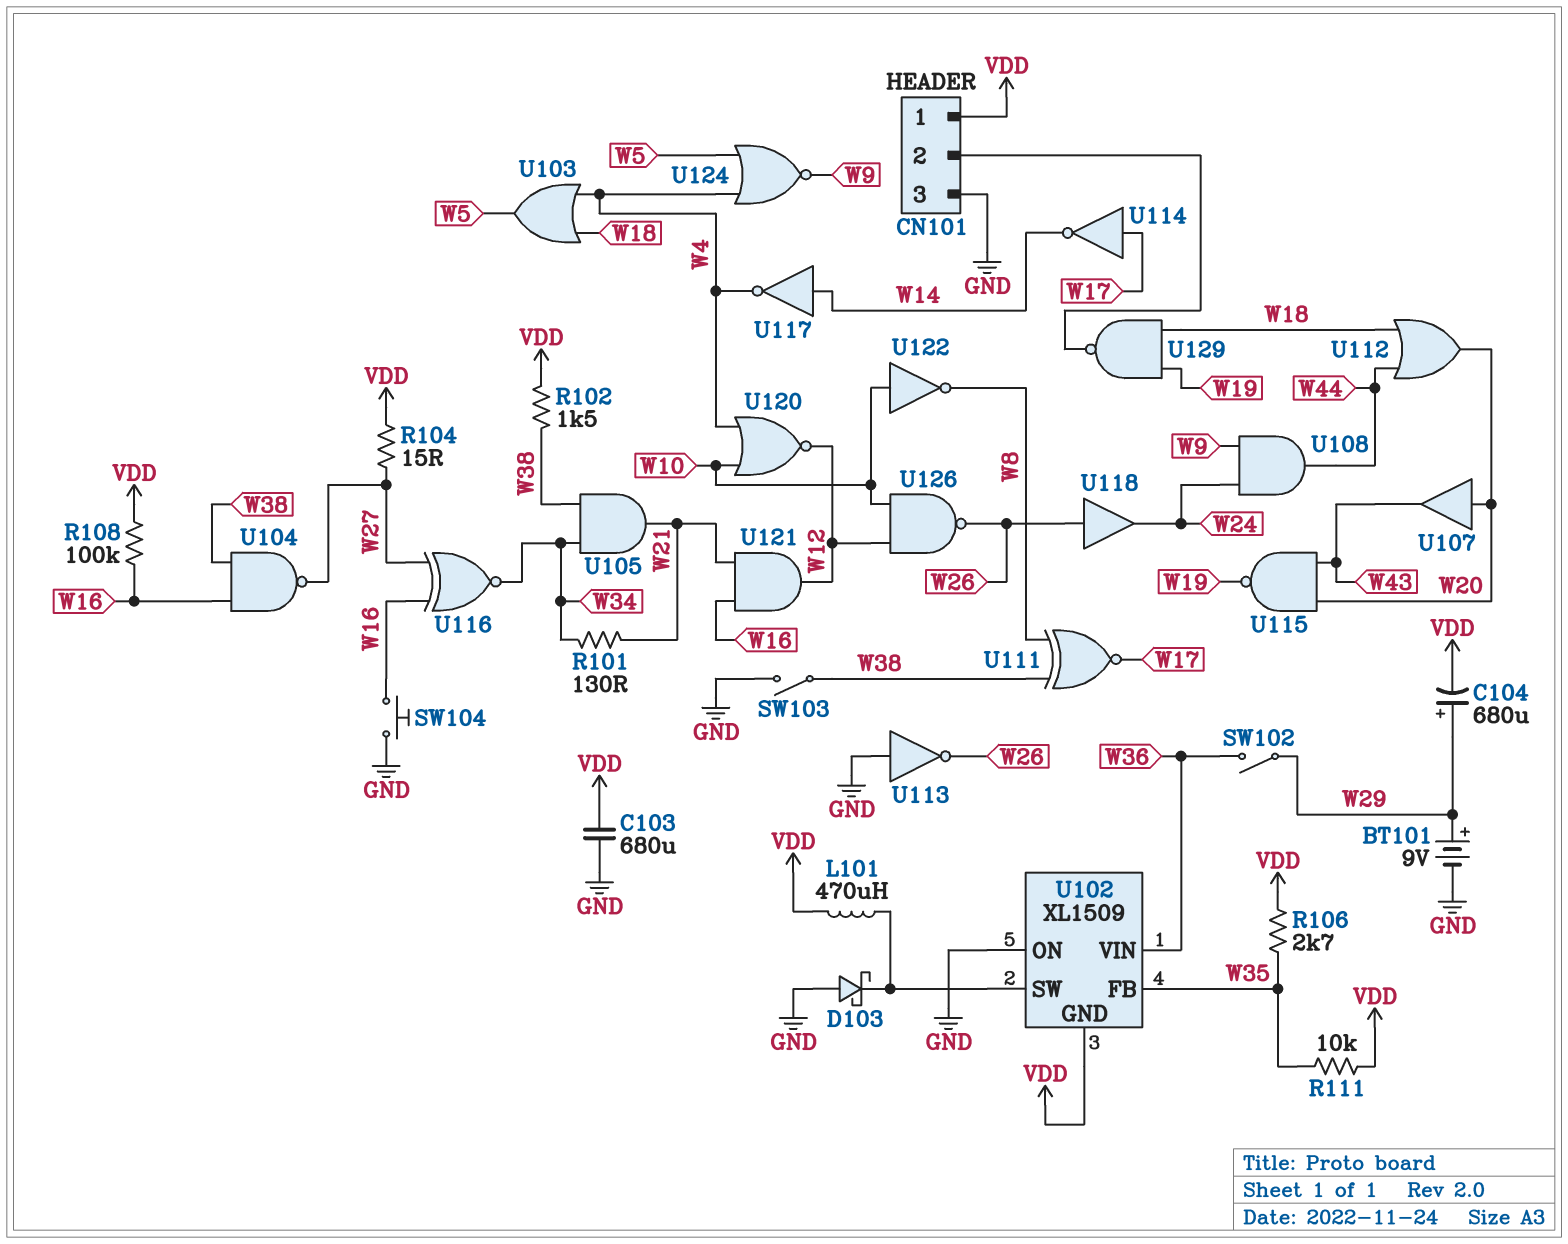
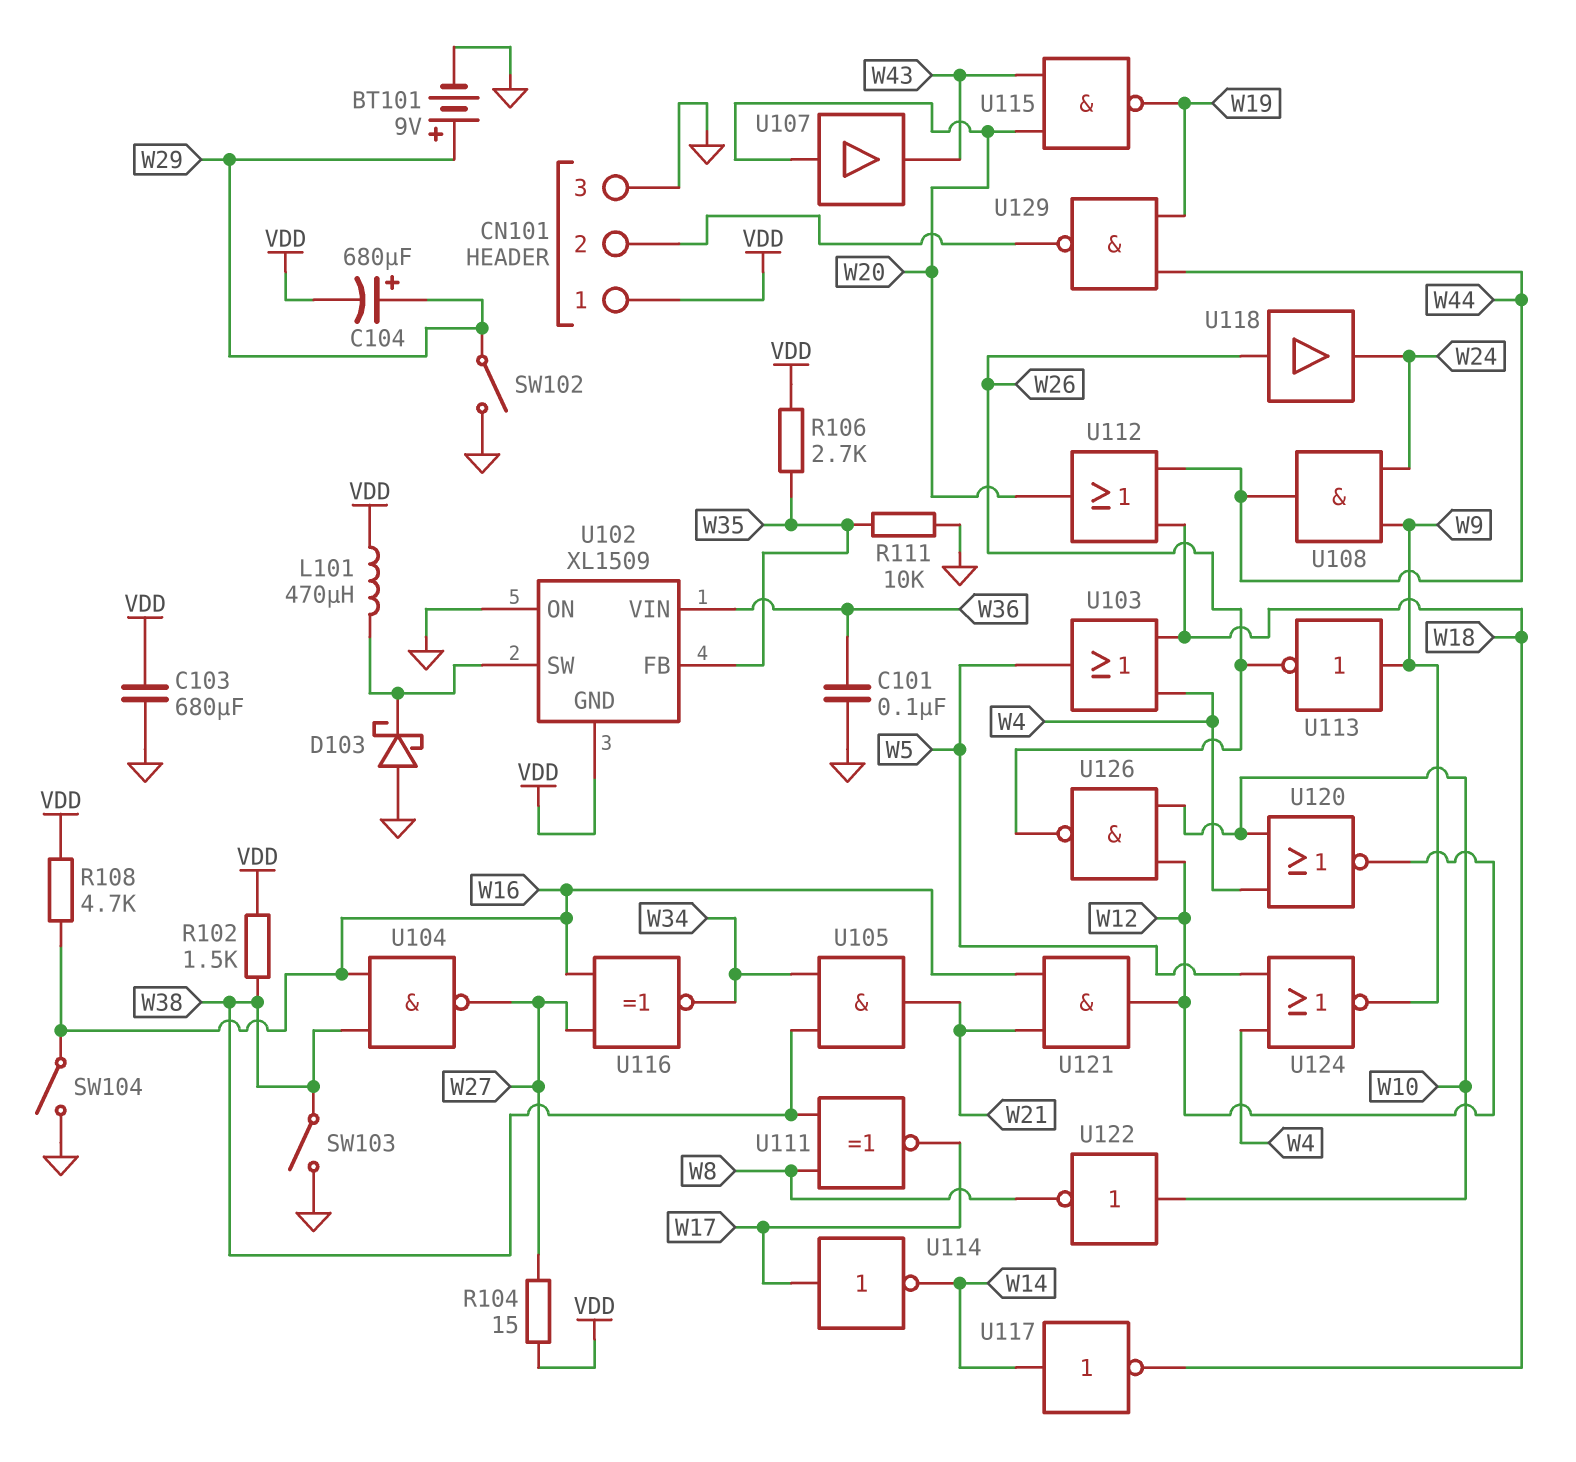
C101: none -> 100nF (GND, W36)
R101: 130 (W21, W34) -> none
R108: 100k (VDD, W16) -> 4.7k (VDD, W16)
R111: 10k (VDD, W35) -> 10k (GND, W35)
SW102: switch (W29, W36) -> switch (GND, W29)
SW104: button (GND, W16) -> switch (GND, W16)
U113: NOT (in GND, out W26) -> NOT (in W9, out W26)
U117: NOT (in W14, out W4) -> NOT (in W14, out W18)
U129: NAND (in W18, in W19, out CN101/2) -> NAND (in W19, in W44, out CN101/2)

